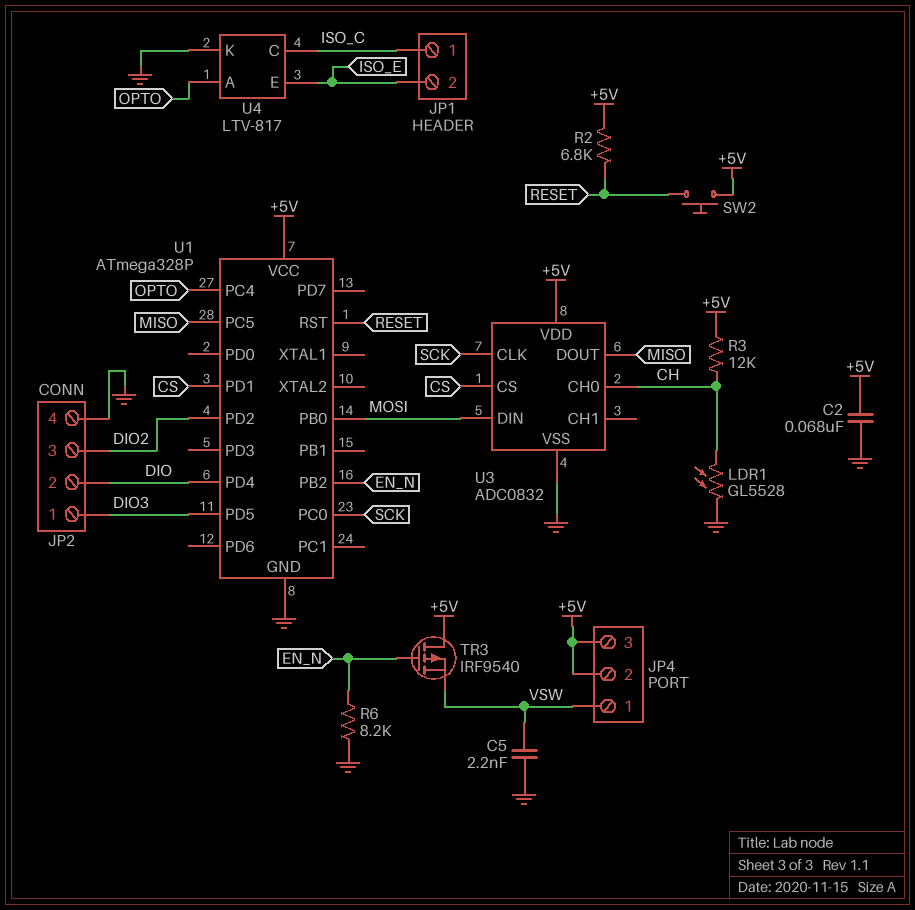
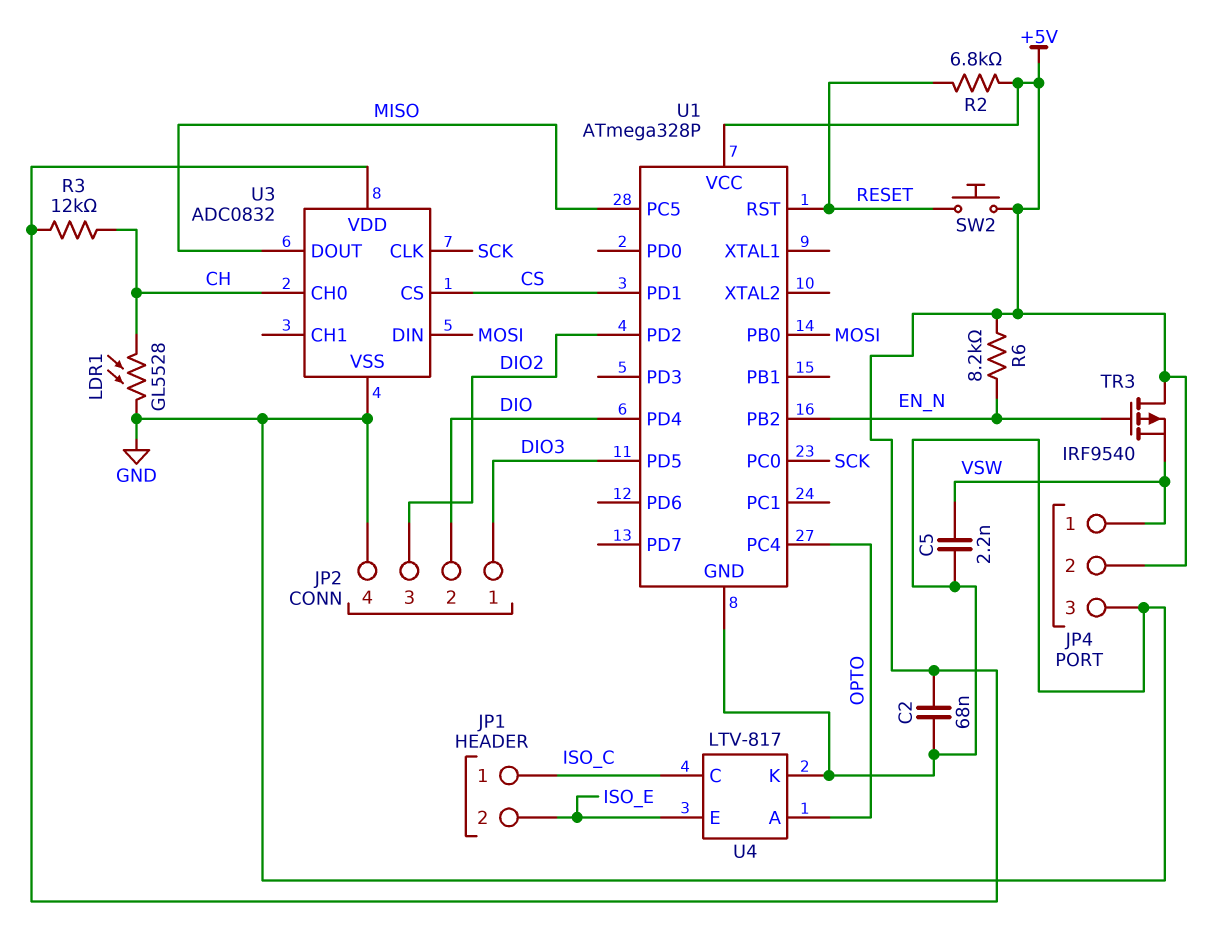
JP4 pin 3: +5V -> GND
R6: 8.2k (EN_N, GND) -> 8.2k (+5V, EN_N)

